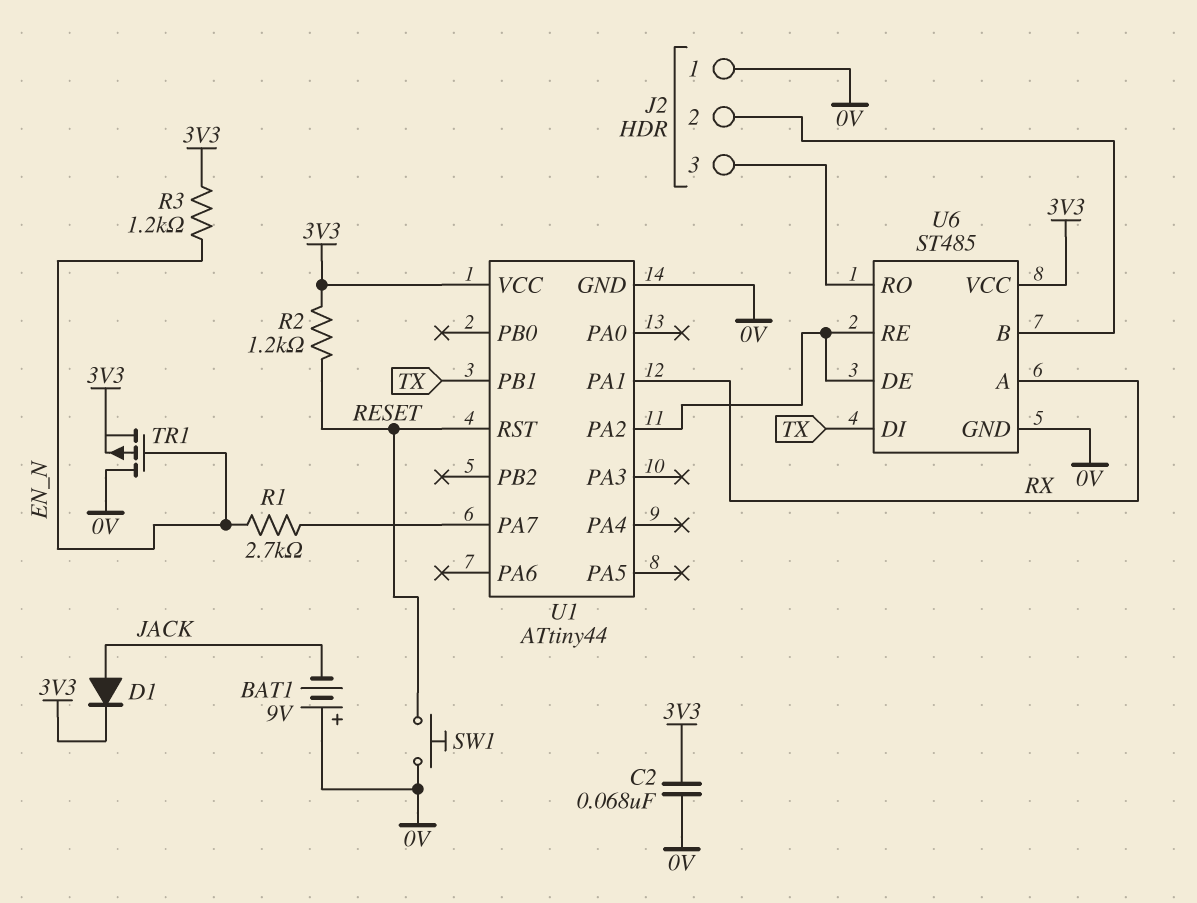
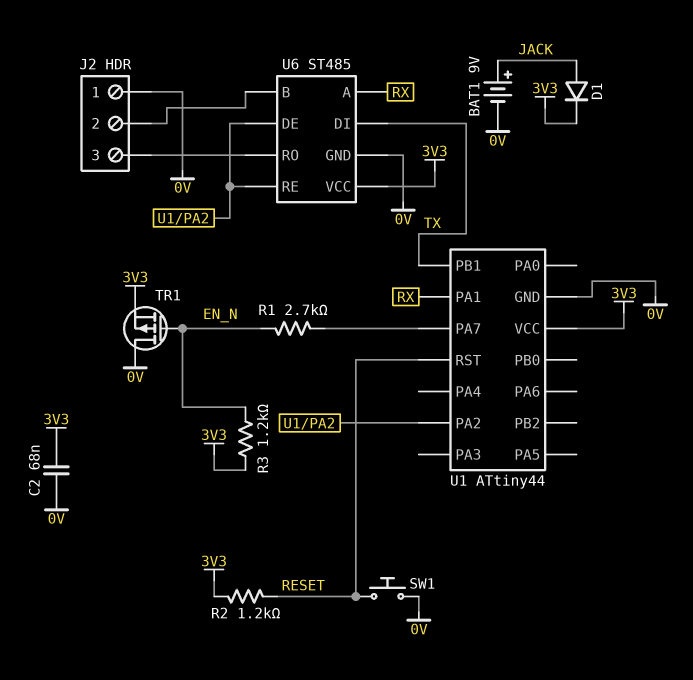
BAT1: 9V (plus 0V, minus JACK) -> 9V (plus JACK, minus 0V)

